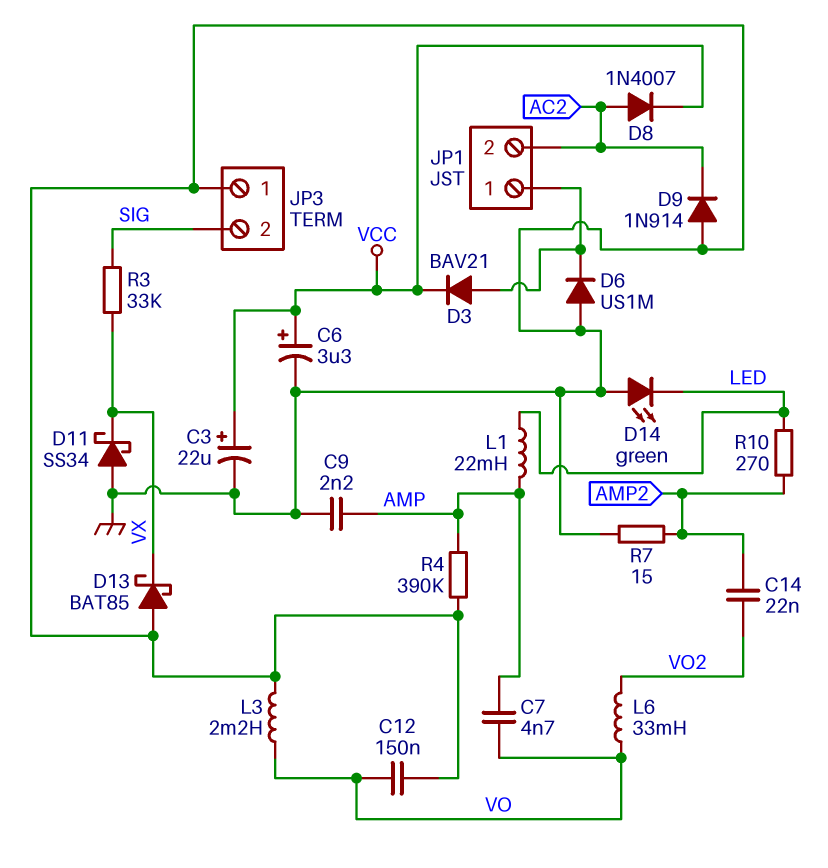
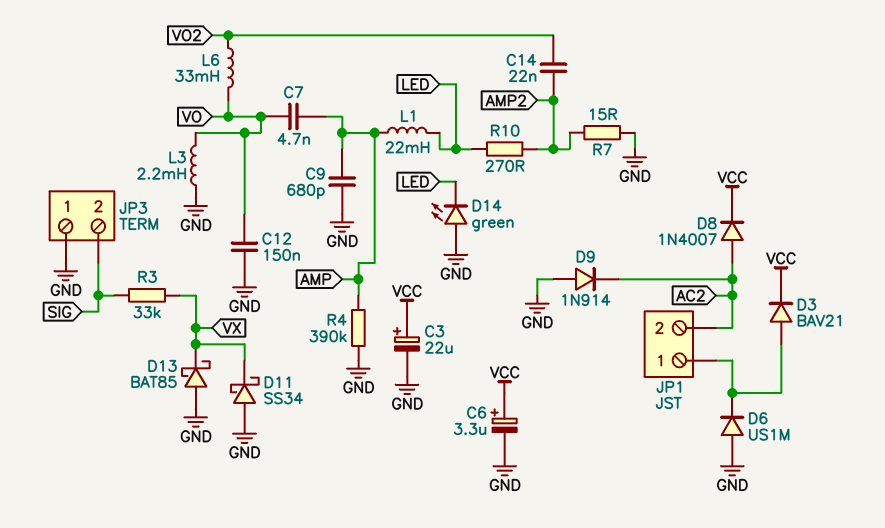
C9: 2.2nF (AMP, GND) -> 680pF (AMP, GND)

